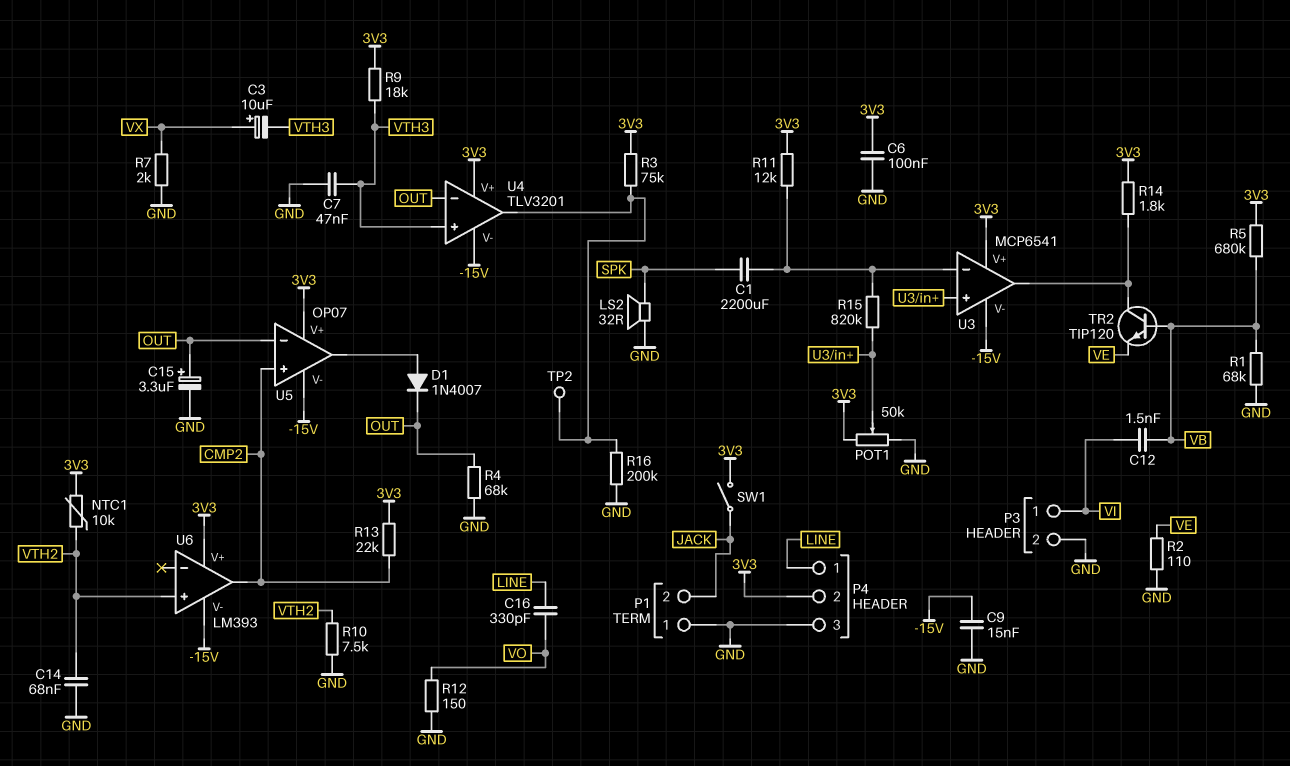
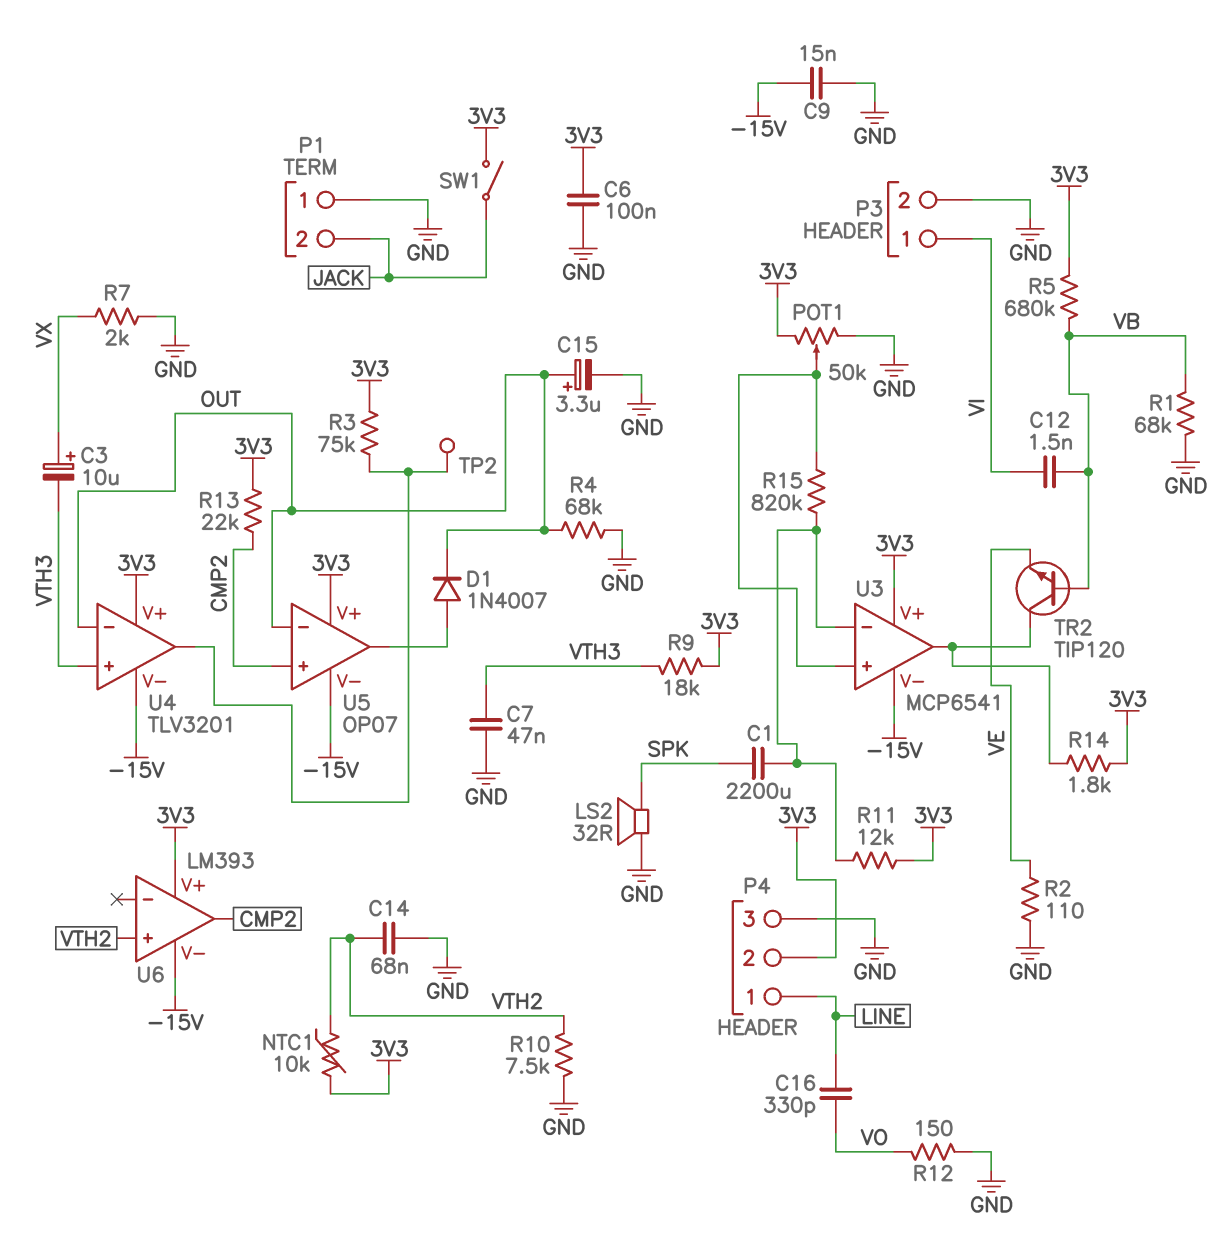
R16: 200k (GND, U4/out) -> none

